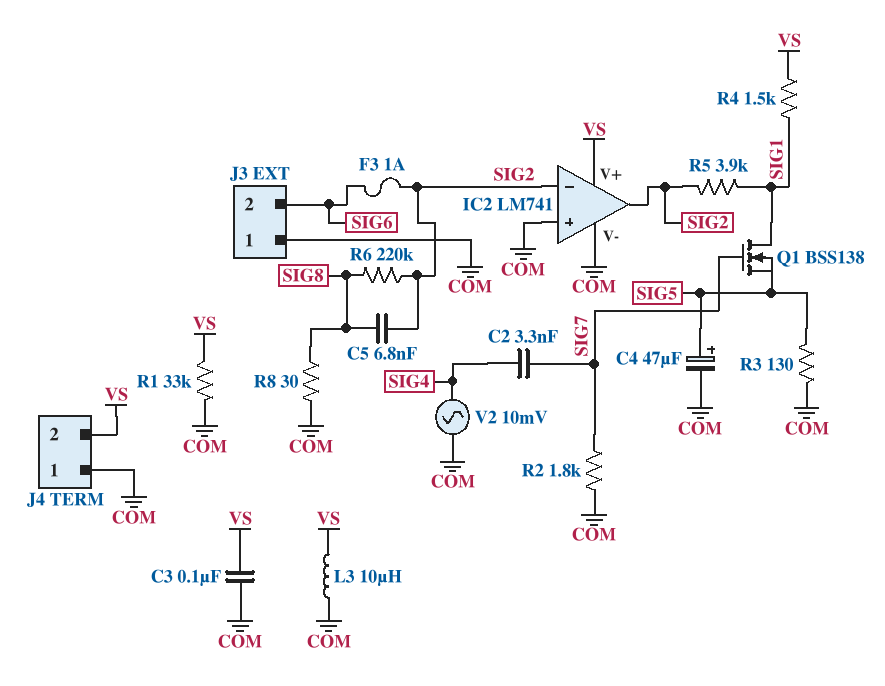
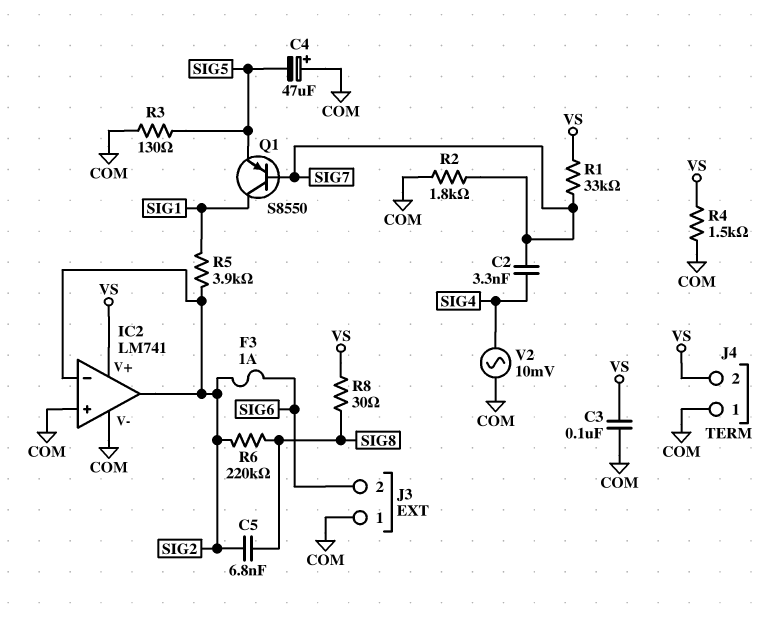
C4: 47uF (plus SIG5, minus COM) -> 47uF (plus COM, minus SIG5)
L3: 10uH (COM, VS) -> none
Q1: NMOS BSS138 (G SIG7, D SIG1, S SIG5) -> PNP S8550 (B SIG7, C SIG1, E SIG5)
R1: 33k (COM, VS) -> 33k (SIG7, VS)
R4: 1.5k (SIG1, VS) -> 1.5k (COM, VS)
R8: 30 (COM, SIG8) -> 30 (SIG8, VS)

